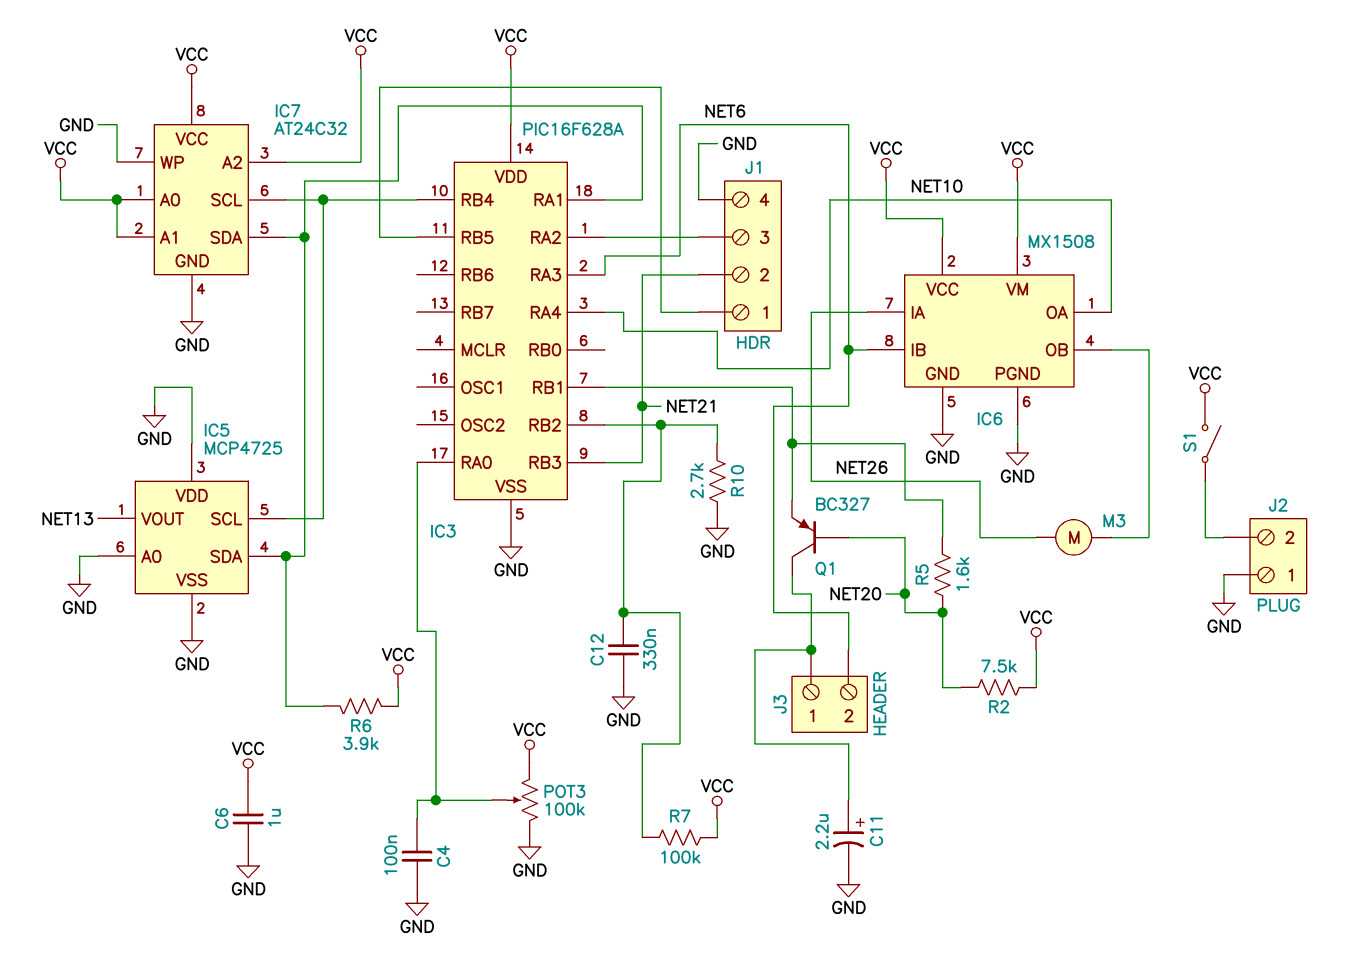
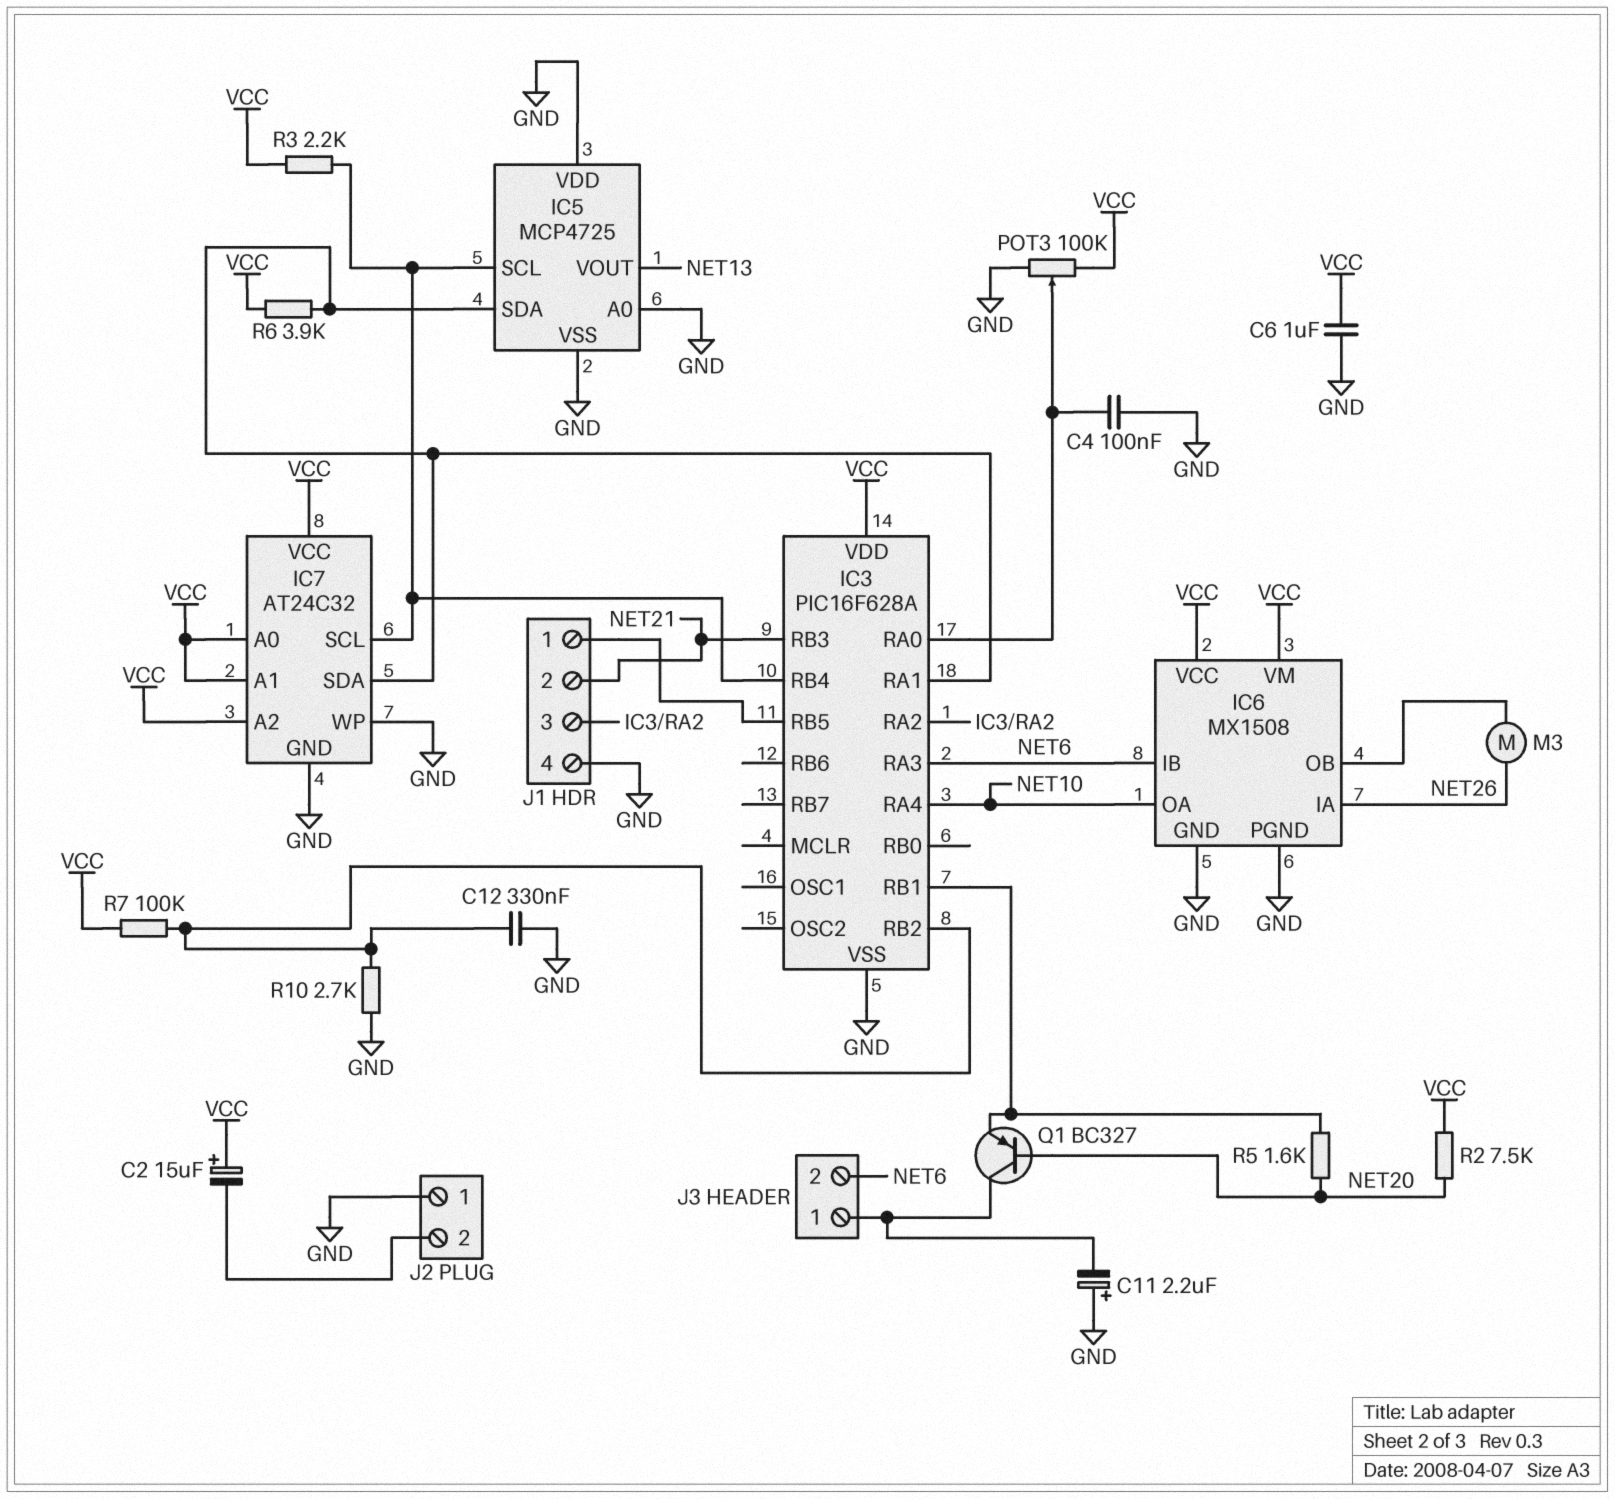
C2: none -> 15uF (plus VCC, minus J2/2)
C11: 2.2uF (plus J3/1, minus GND) -> 2.2uF (plus GND, minus J3/1)
R3: none -> 2.2k (IC3/RB4, VCC)
S1: switch (J2/2, VCC) -> none

